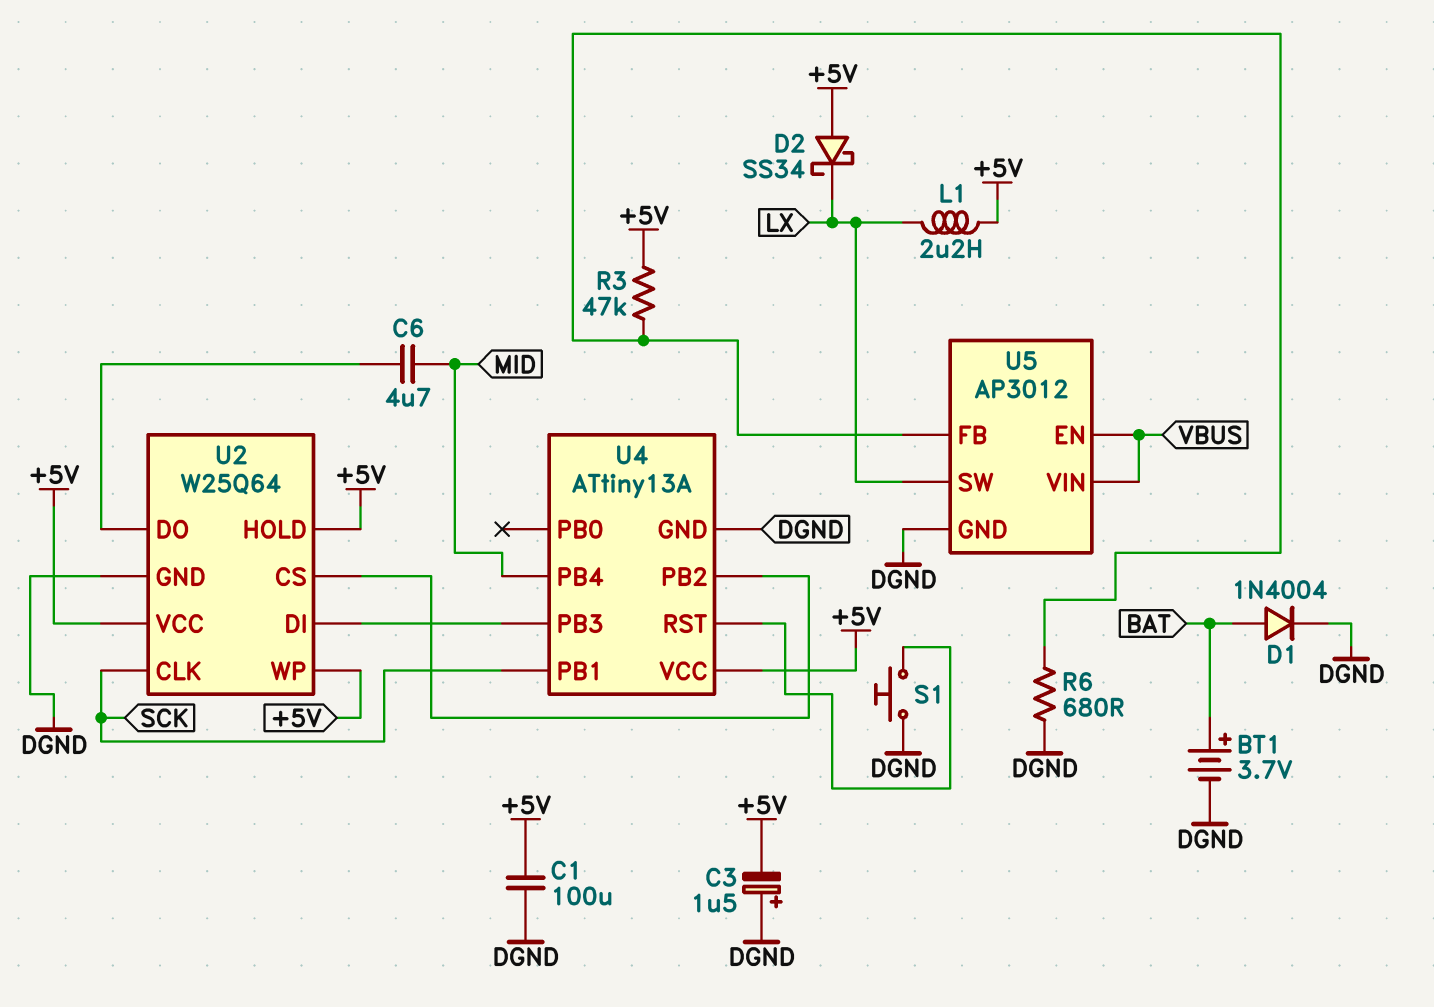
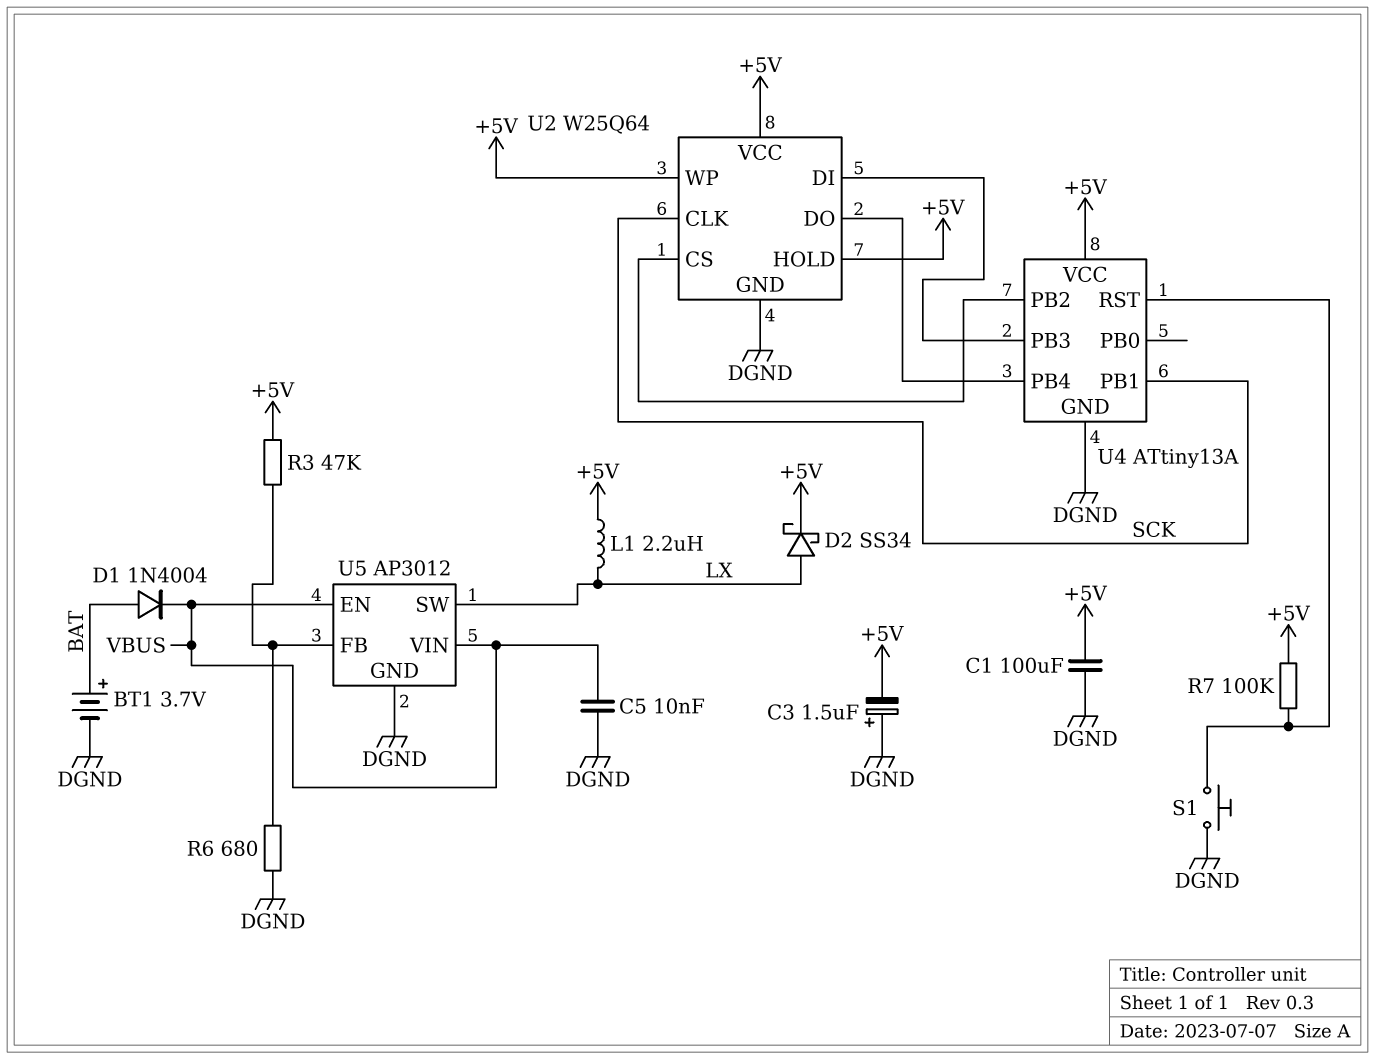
C5: none -> 10nF (DGND, VBUS)
C6: 4.7uF (MID, U2/DO) -> none
D1: diode 1N4004 (A BAT, K DGND) -> diode 1N4004 (A BAT, K VBUS)
D2: schottky SS34 (A +5V, K LX) -> schottky SS34 (A LX, K +5V)
R7: none -> 100k (+5V, U4/RST)
U4 pin PB4: MID -> U2/DO

